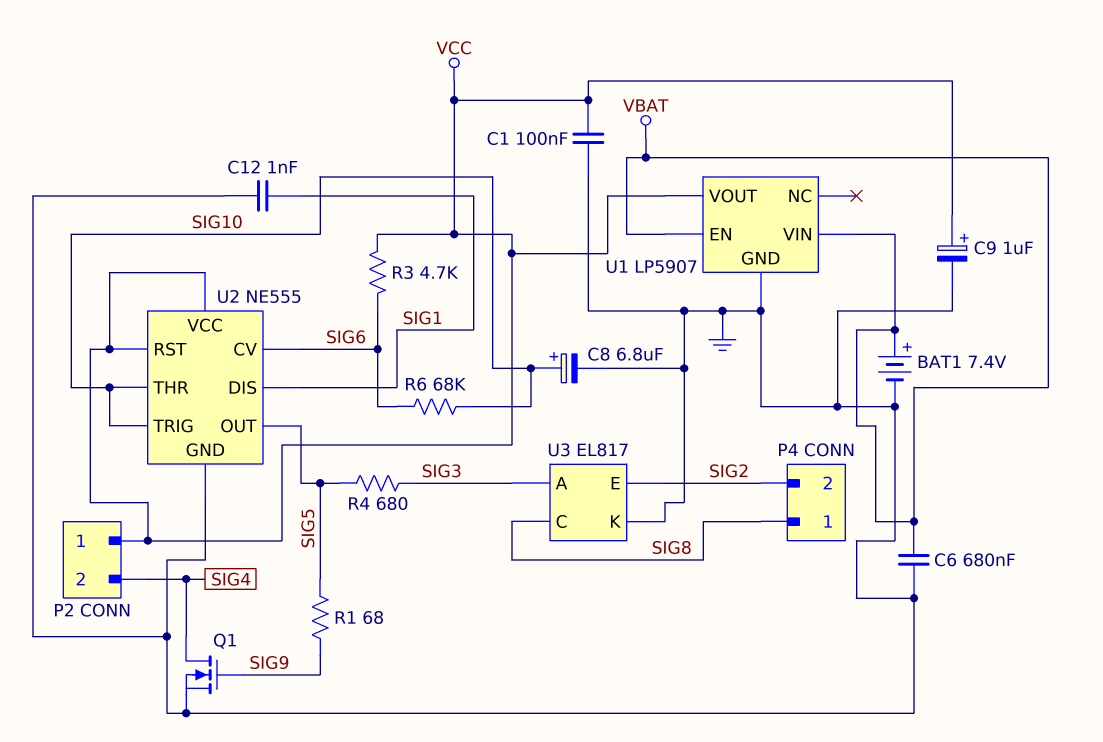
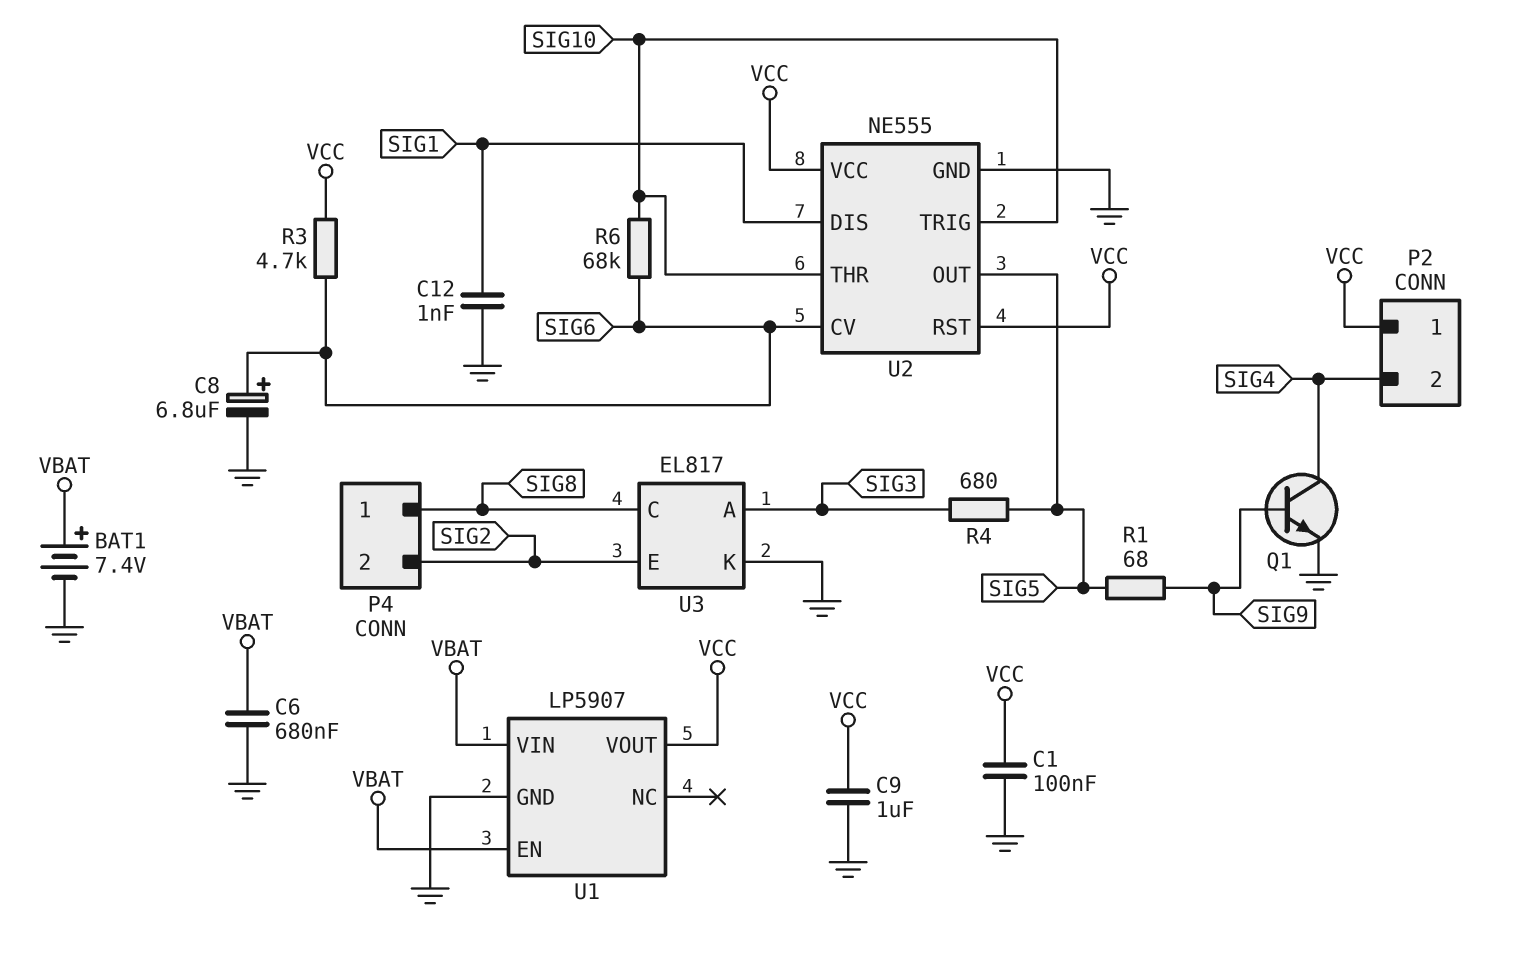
C8: 6.8uF (plus SIG10, minus GND) -> 6.8uF (plus SIG6, minus GND)
C9: 1uF (plus VCC, minus GND) -> 1uF (GND, VCC)
Q1: NMOS (G SIG9, D SIG4, S GND) -> NPN (B SIG9, C SIG4, E GND)

